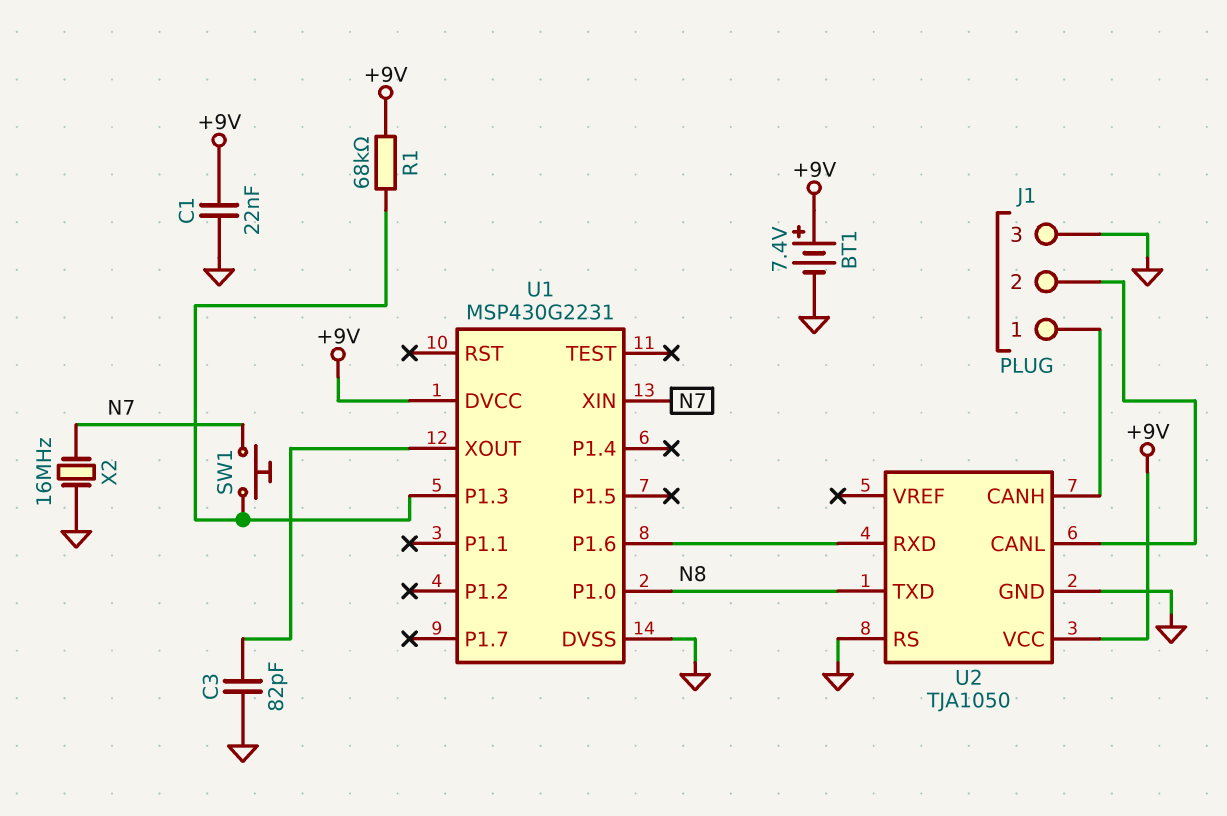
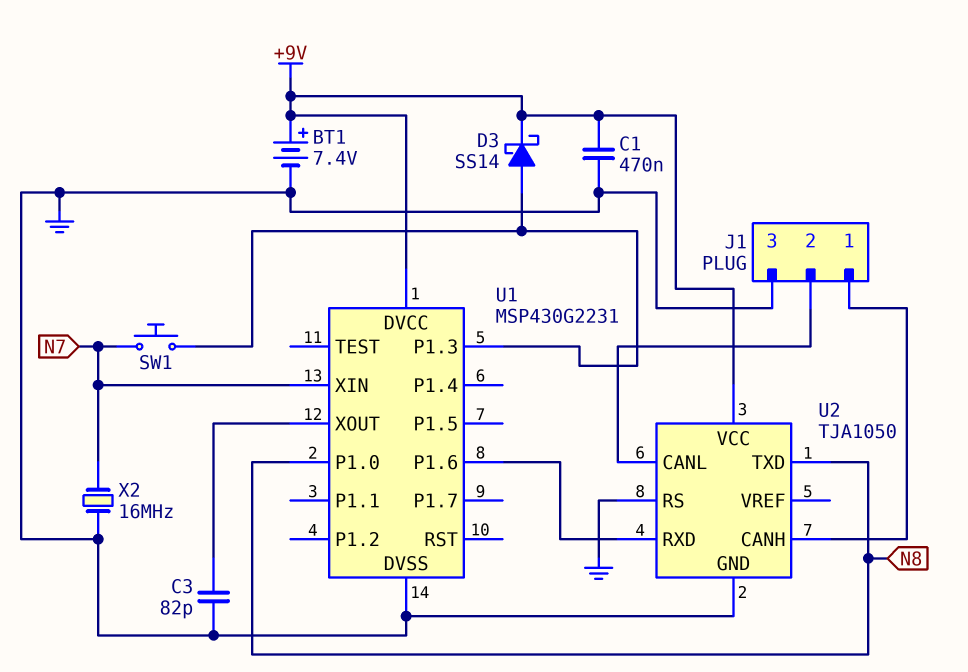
C1: 22nF (+9V, GND) -> 470nF (+9V, GND)
D3: none -> schottky SS14 (A U1/P1.3, K +9V)
R1: 68k (+9V, U1/P1.3) -> none

